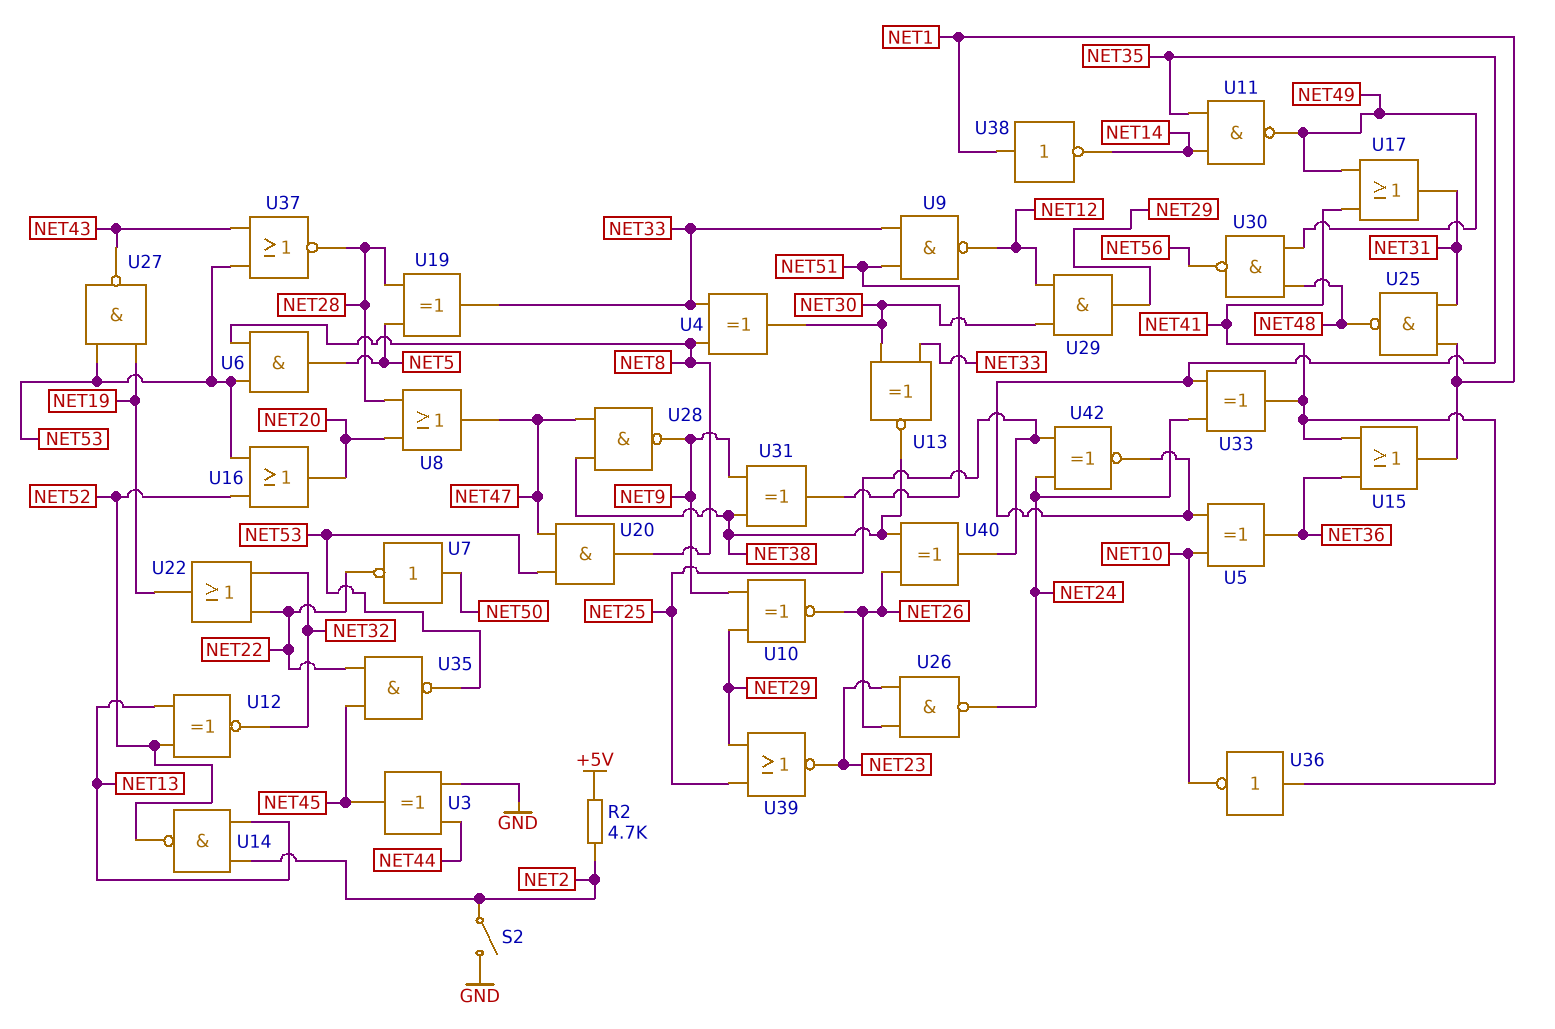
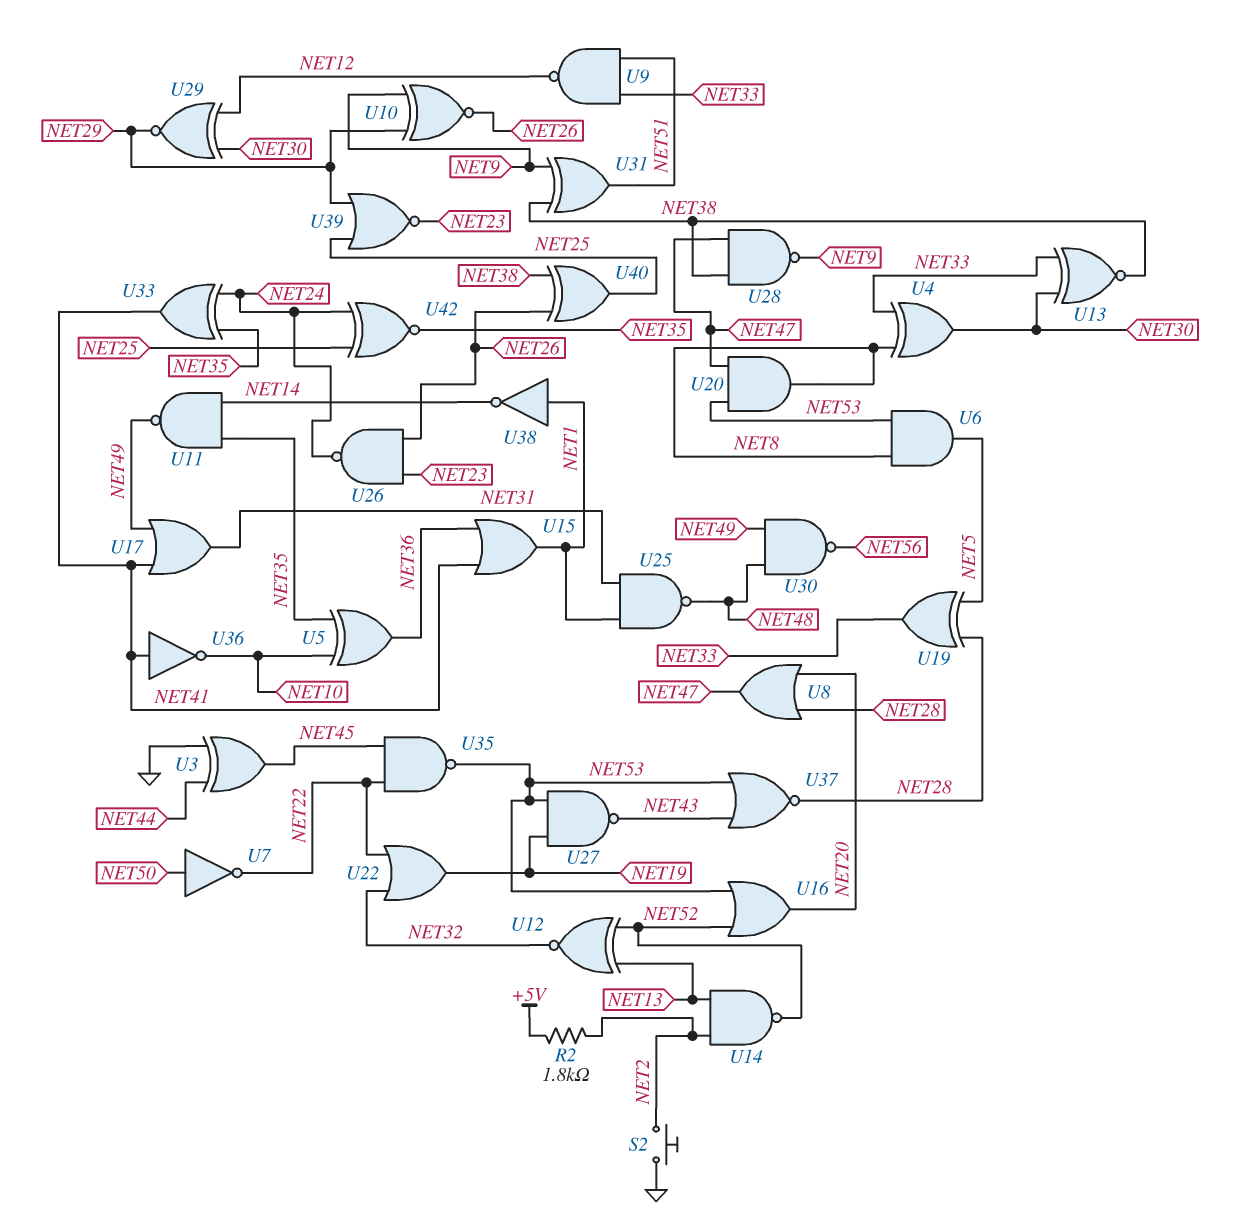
R2: 4.7k (+5V, NET2) -> 1.8k (+5V, NET2)
S2: switch (GND, NET2) -> button (GND, NET2)
U29: AND (in NET12, in NET30, out NET29) -> XNOR (in NET12, in NET30, out NET29)

